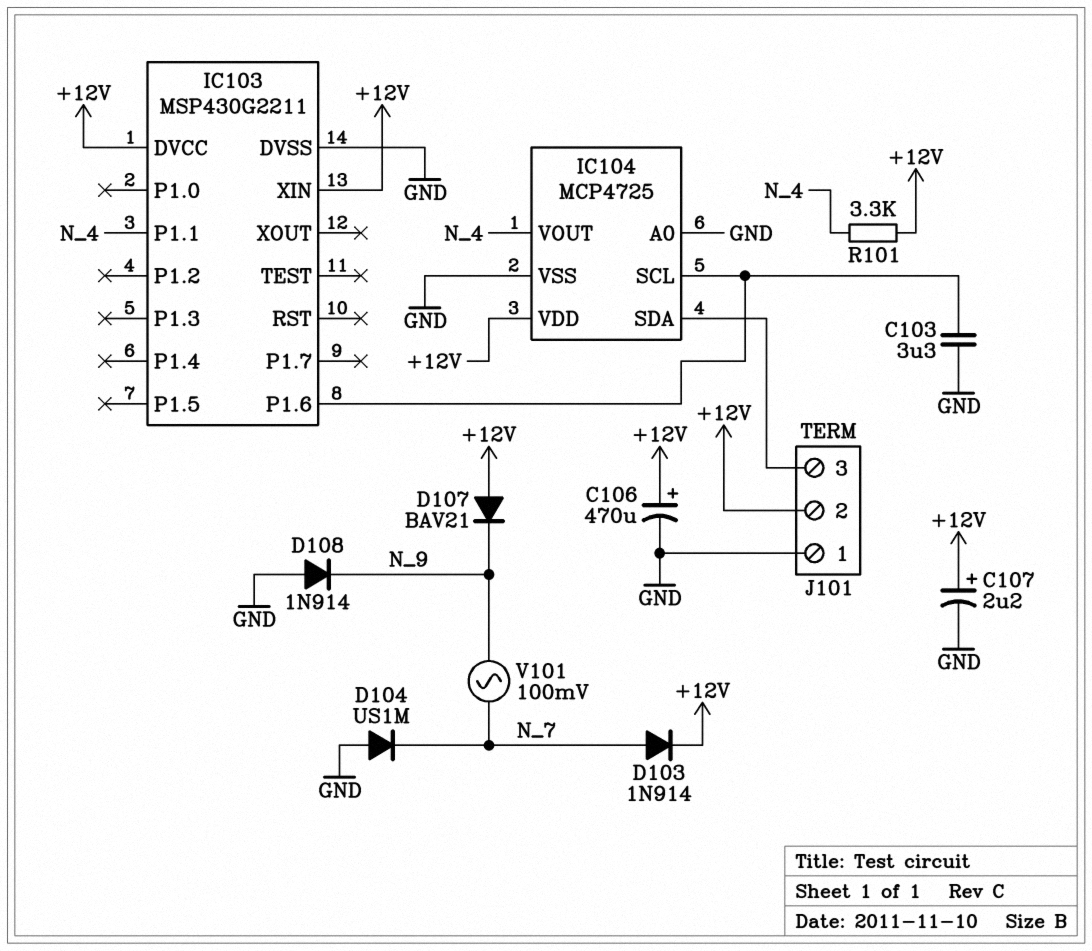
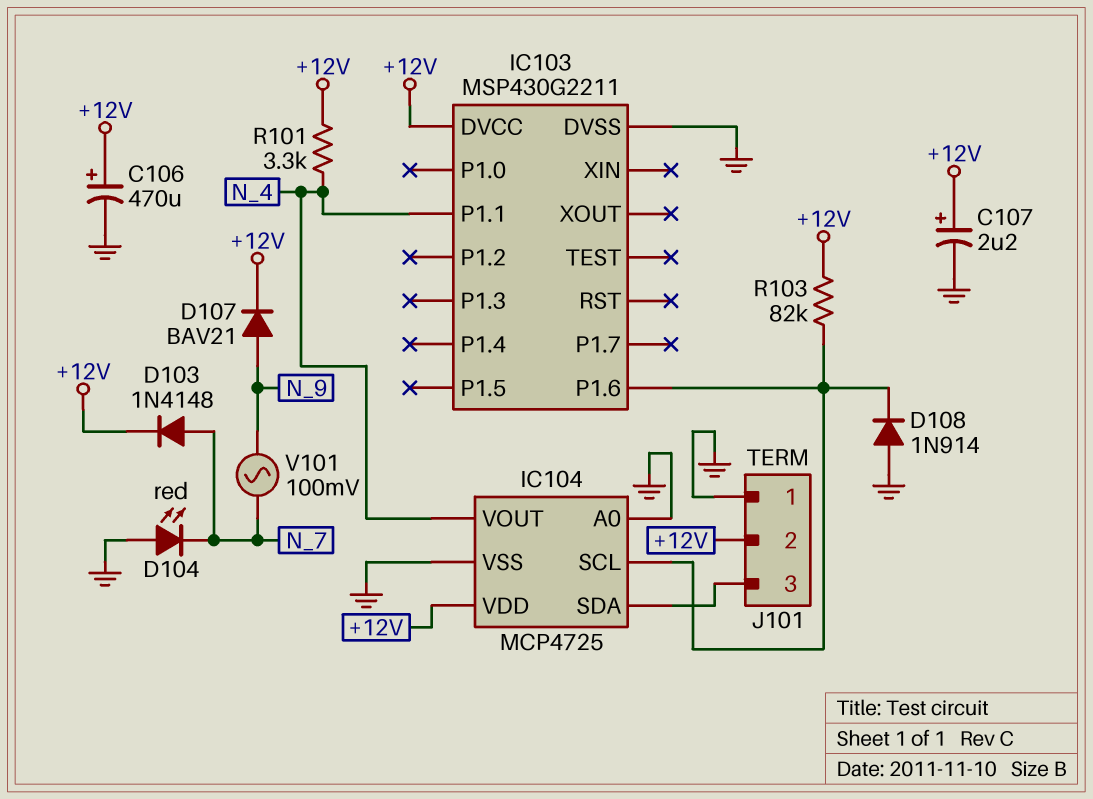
C103: 3.3uF (GND, IC103/P1.6) -> none
D103: diode 1N914 (A N_7, K +12V) -> diode 1N4148 (A N_7, K +12V)
D104: diode US1M (A GND, K N_7) -> LED red (A GND, K N_7)
D107: diode BAV21 (A +12V, K N_9) -> diode BAV21 (A N_9, K +12V)
D108: diode 1N914 (A GND, K N_9) -> diode 1N914 (A GND, K IC103/P1.6)
IC103 pin XIN: +12V -> none
R103: none -> 82k (+12V, IC103/P1.6)

